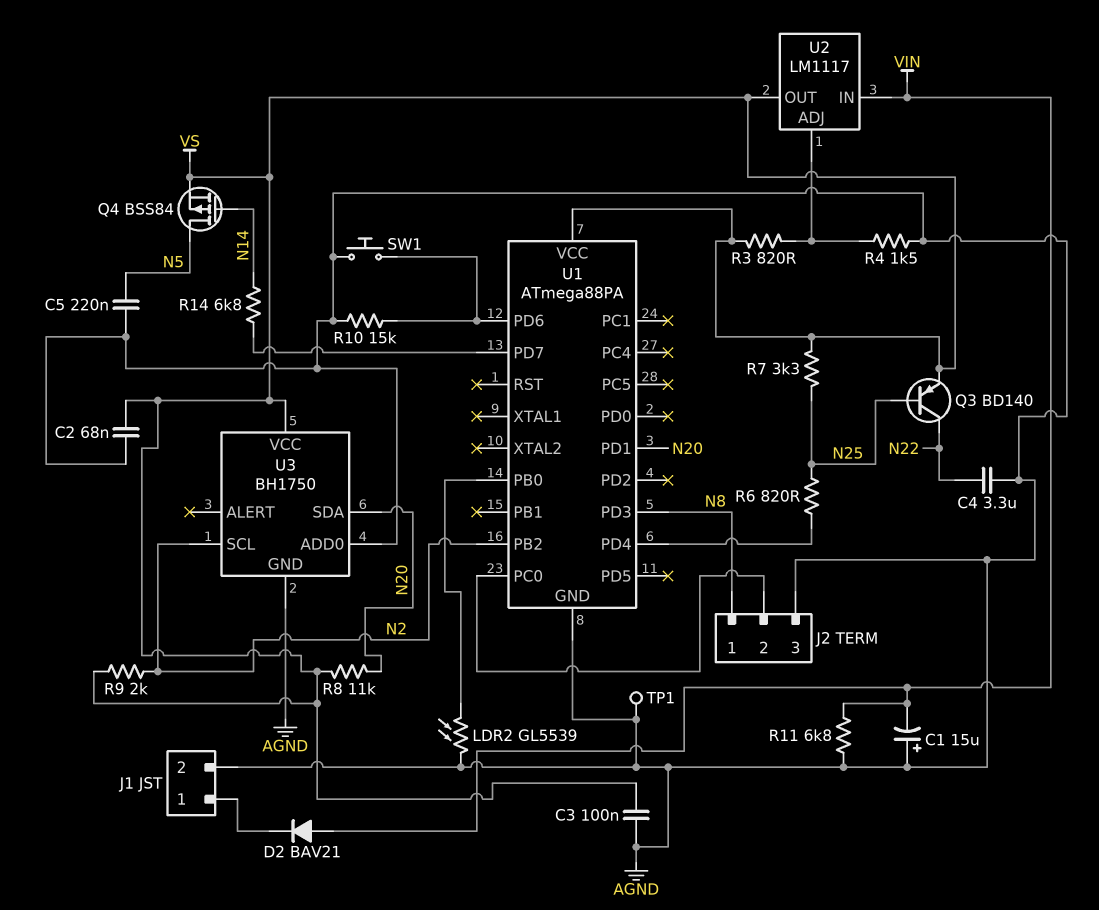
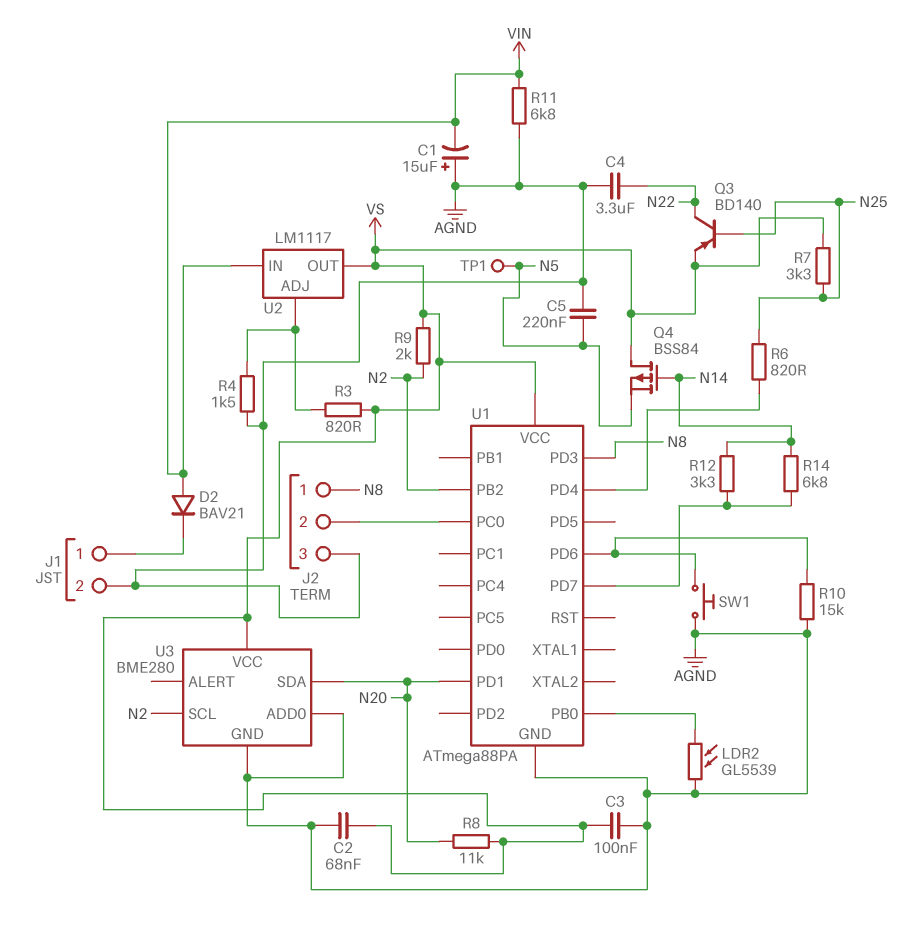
Q4: PMOS BSS84 (G N14, D N5, S VS) -> PMOS BSS84 (G N14, D VS, S N5)
R12: none -> 3.3k (N14, U1/PD7)
TP1: test point (AGND) -> test point (N5)
U3: BH1750 -> BME280

